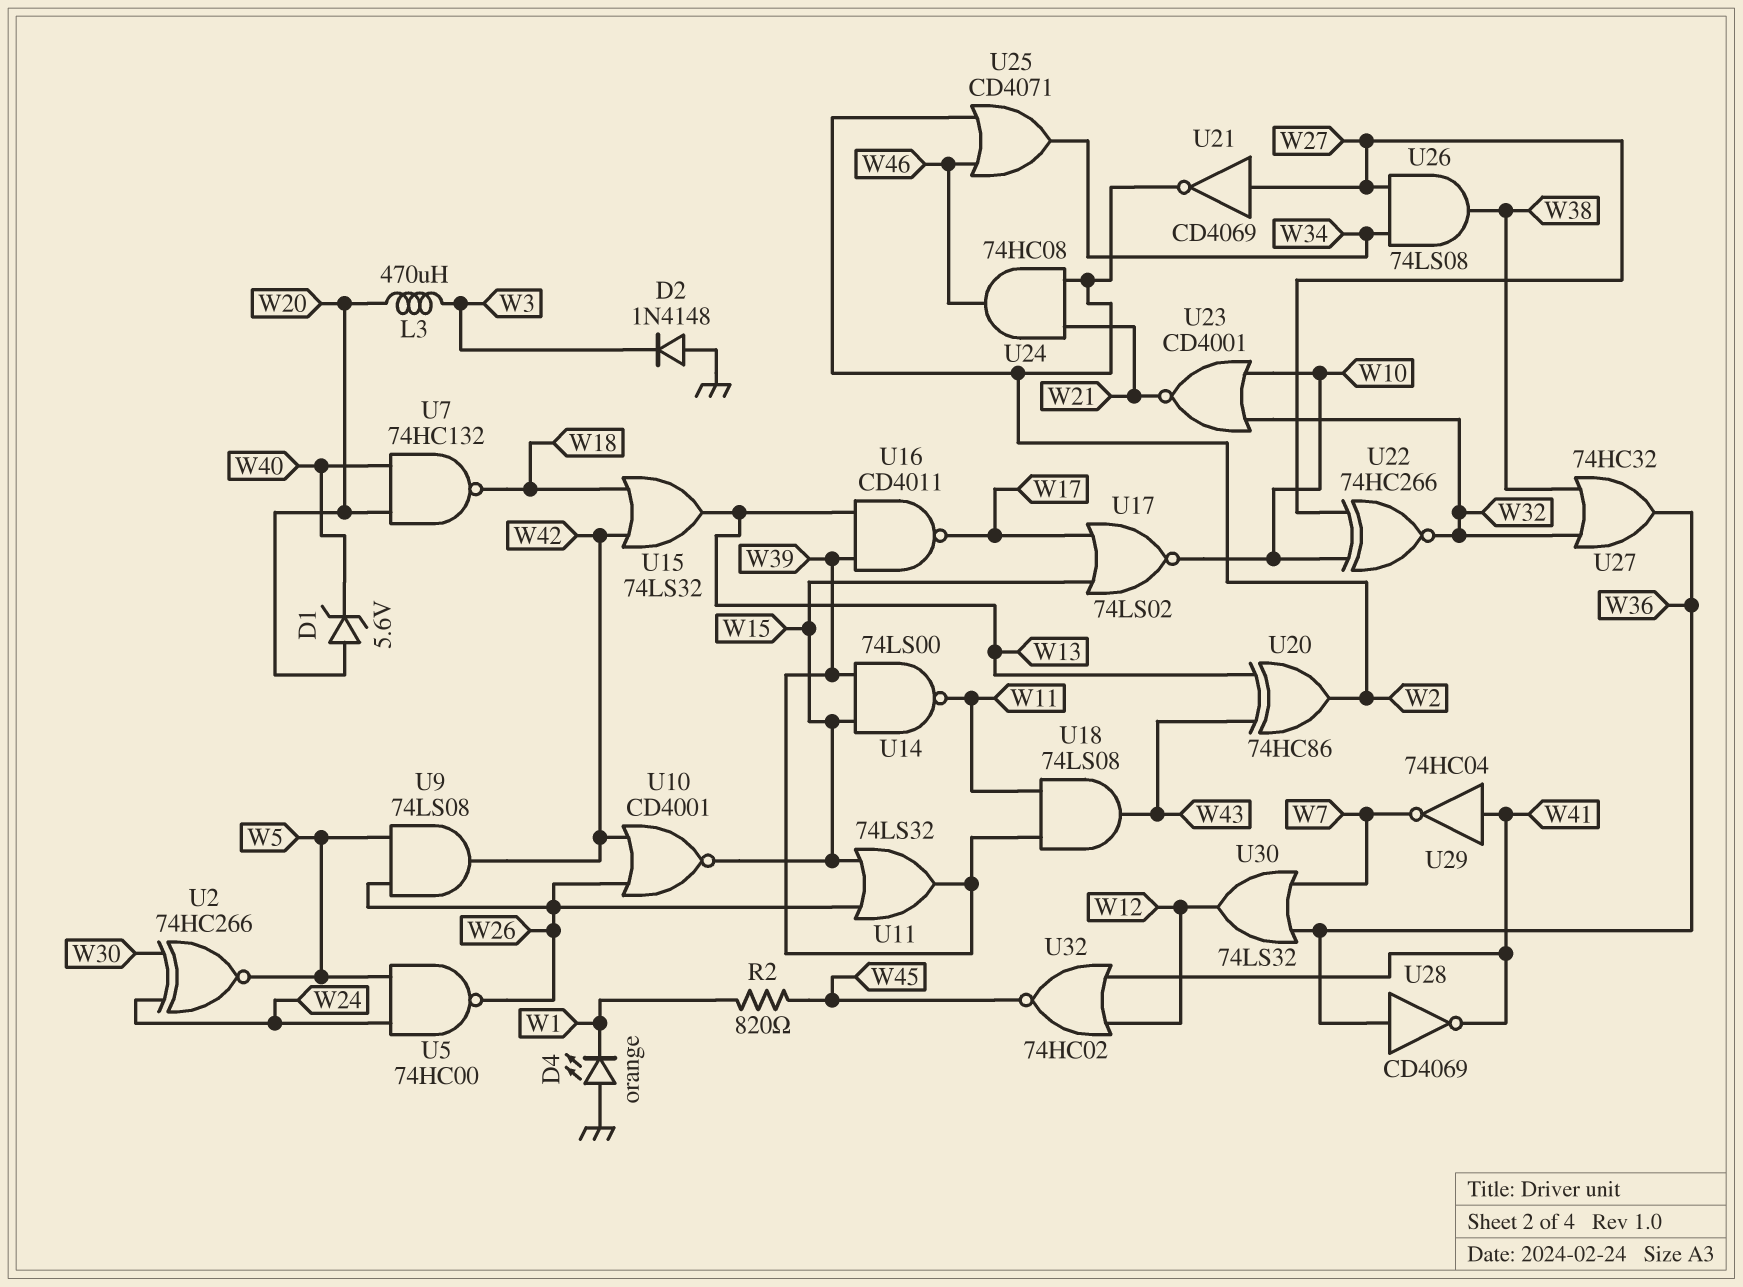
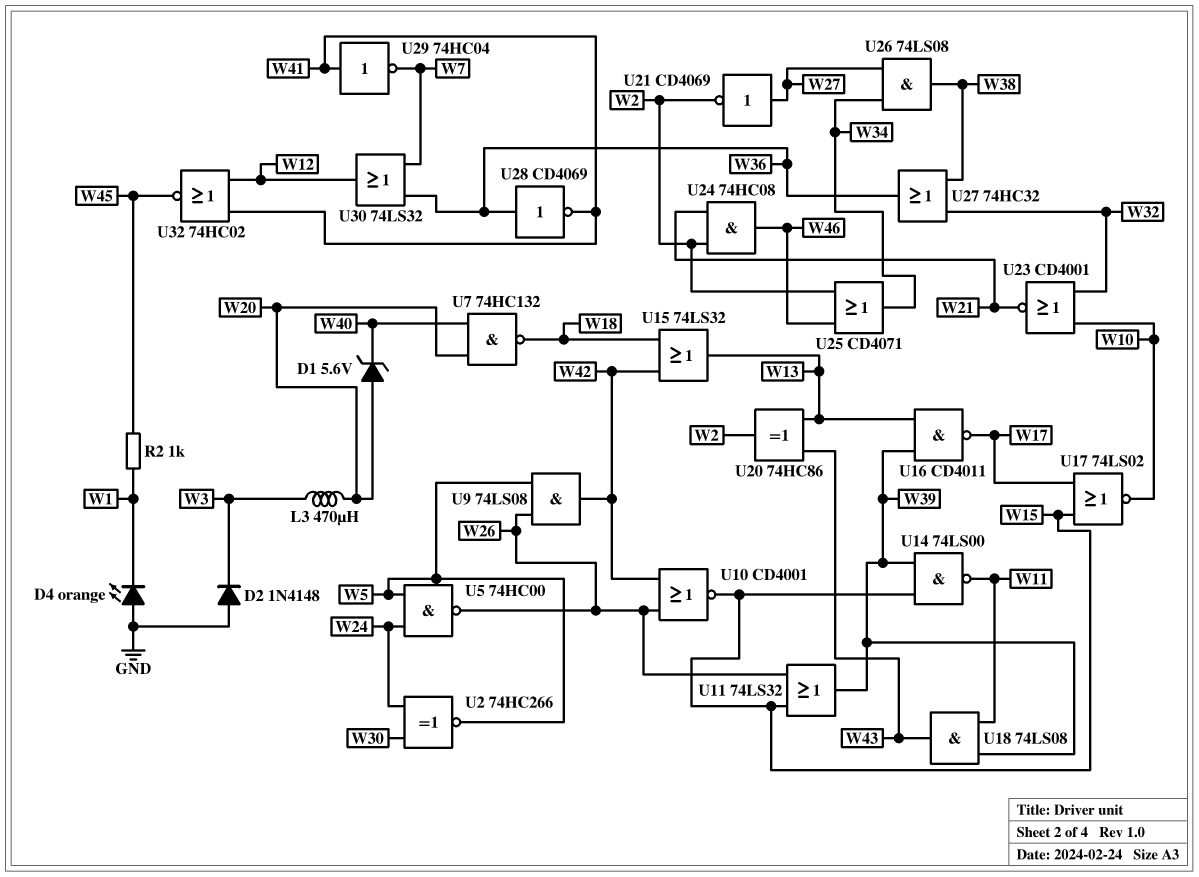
R2: 820 (W1, W45) -> 1k (W1, W45)
U22: XNOR 74HC266 (in W10, in W27, out W32) -> none

